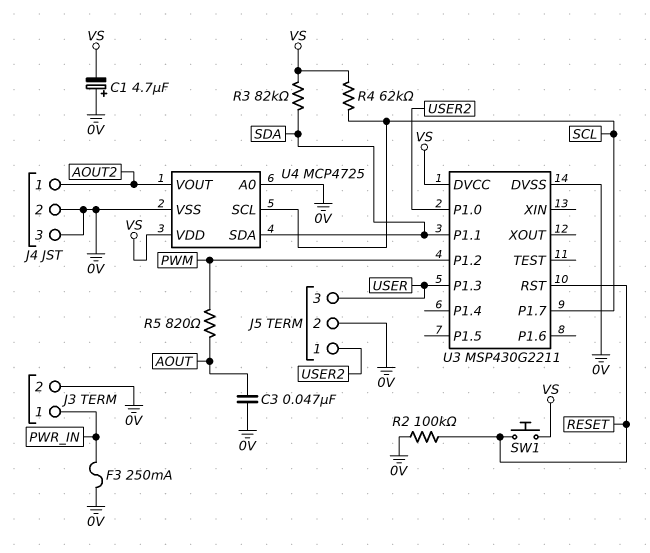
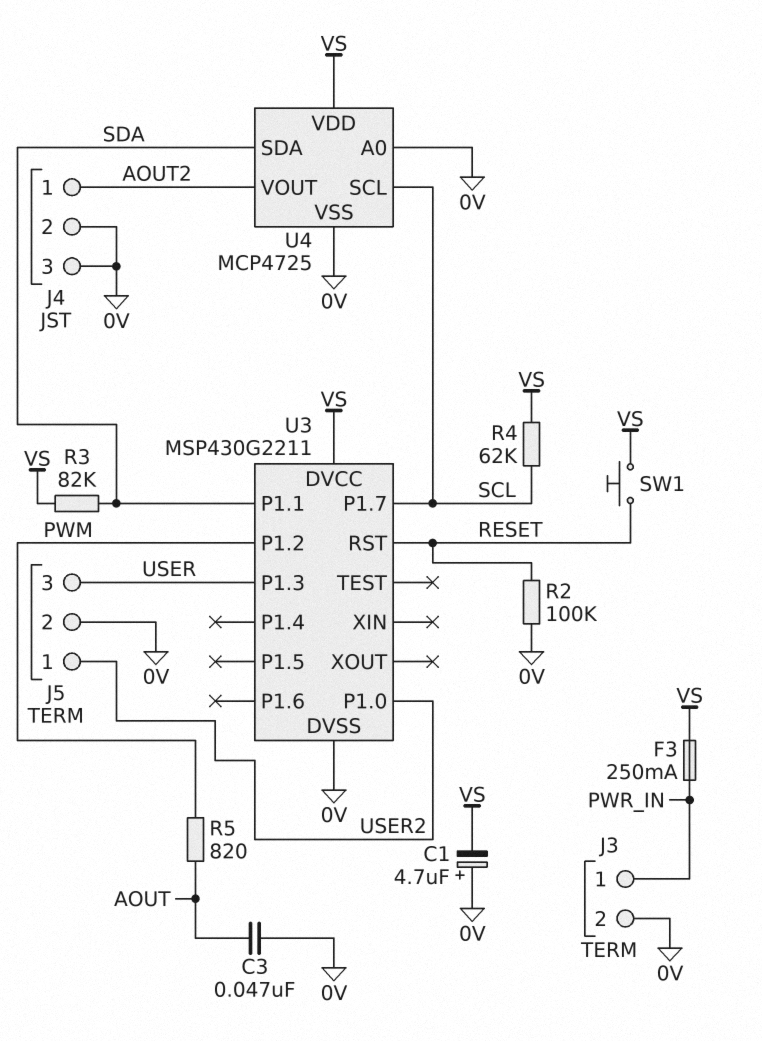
F3: 250mA (0V, PWR_IN) -> 250mA (PWR_IN, VS)

